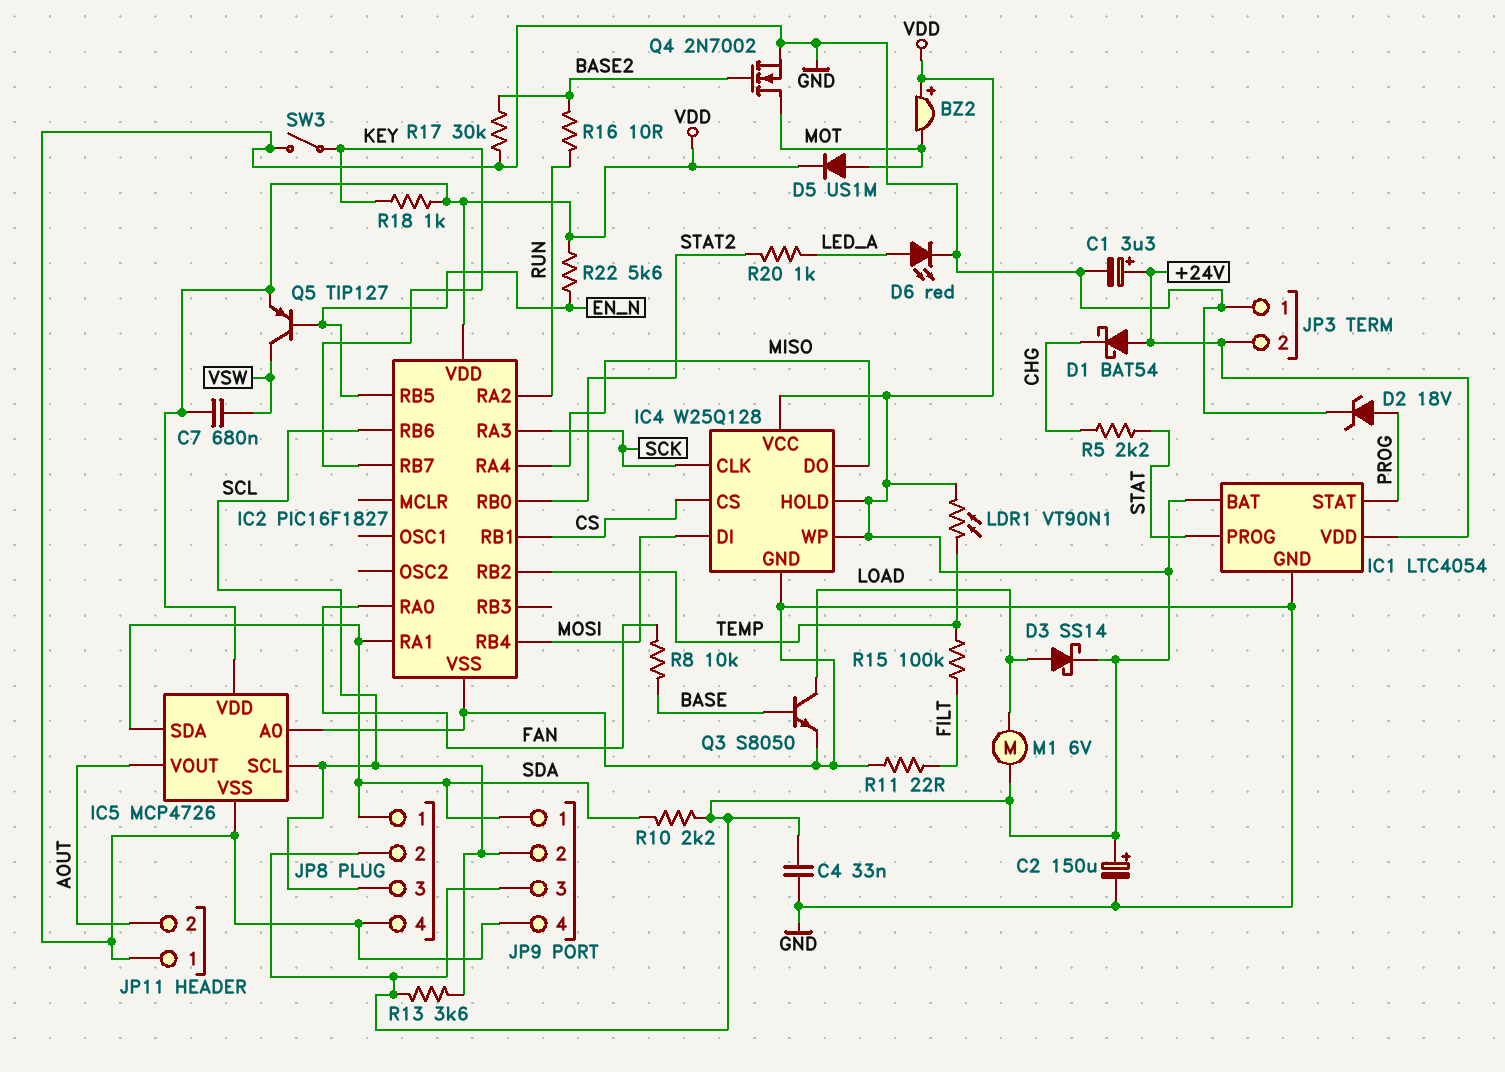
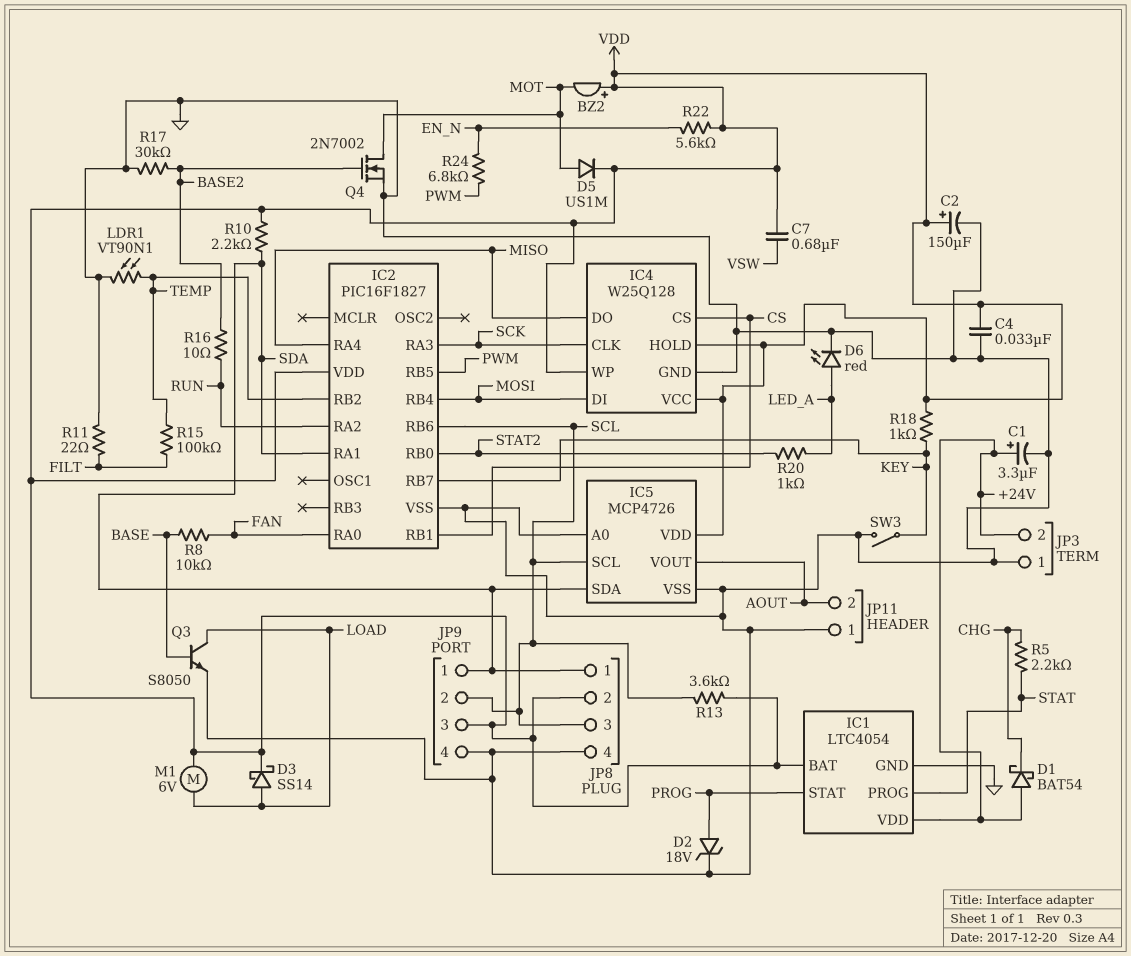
IC2 pin RB5: EN_N -> PWM
LDR1: VT90N1 (TEMP, VDD) -> VT90N1 (GND, TEMP)
Q5: PNP TIP127 (B EN_N, C VSW, E VDD) -> none
R24: none -> 6.8k (EN_N, PWM)

